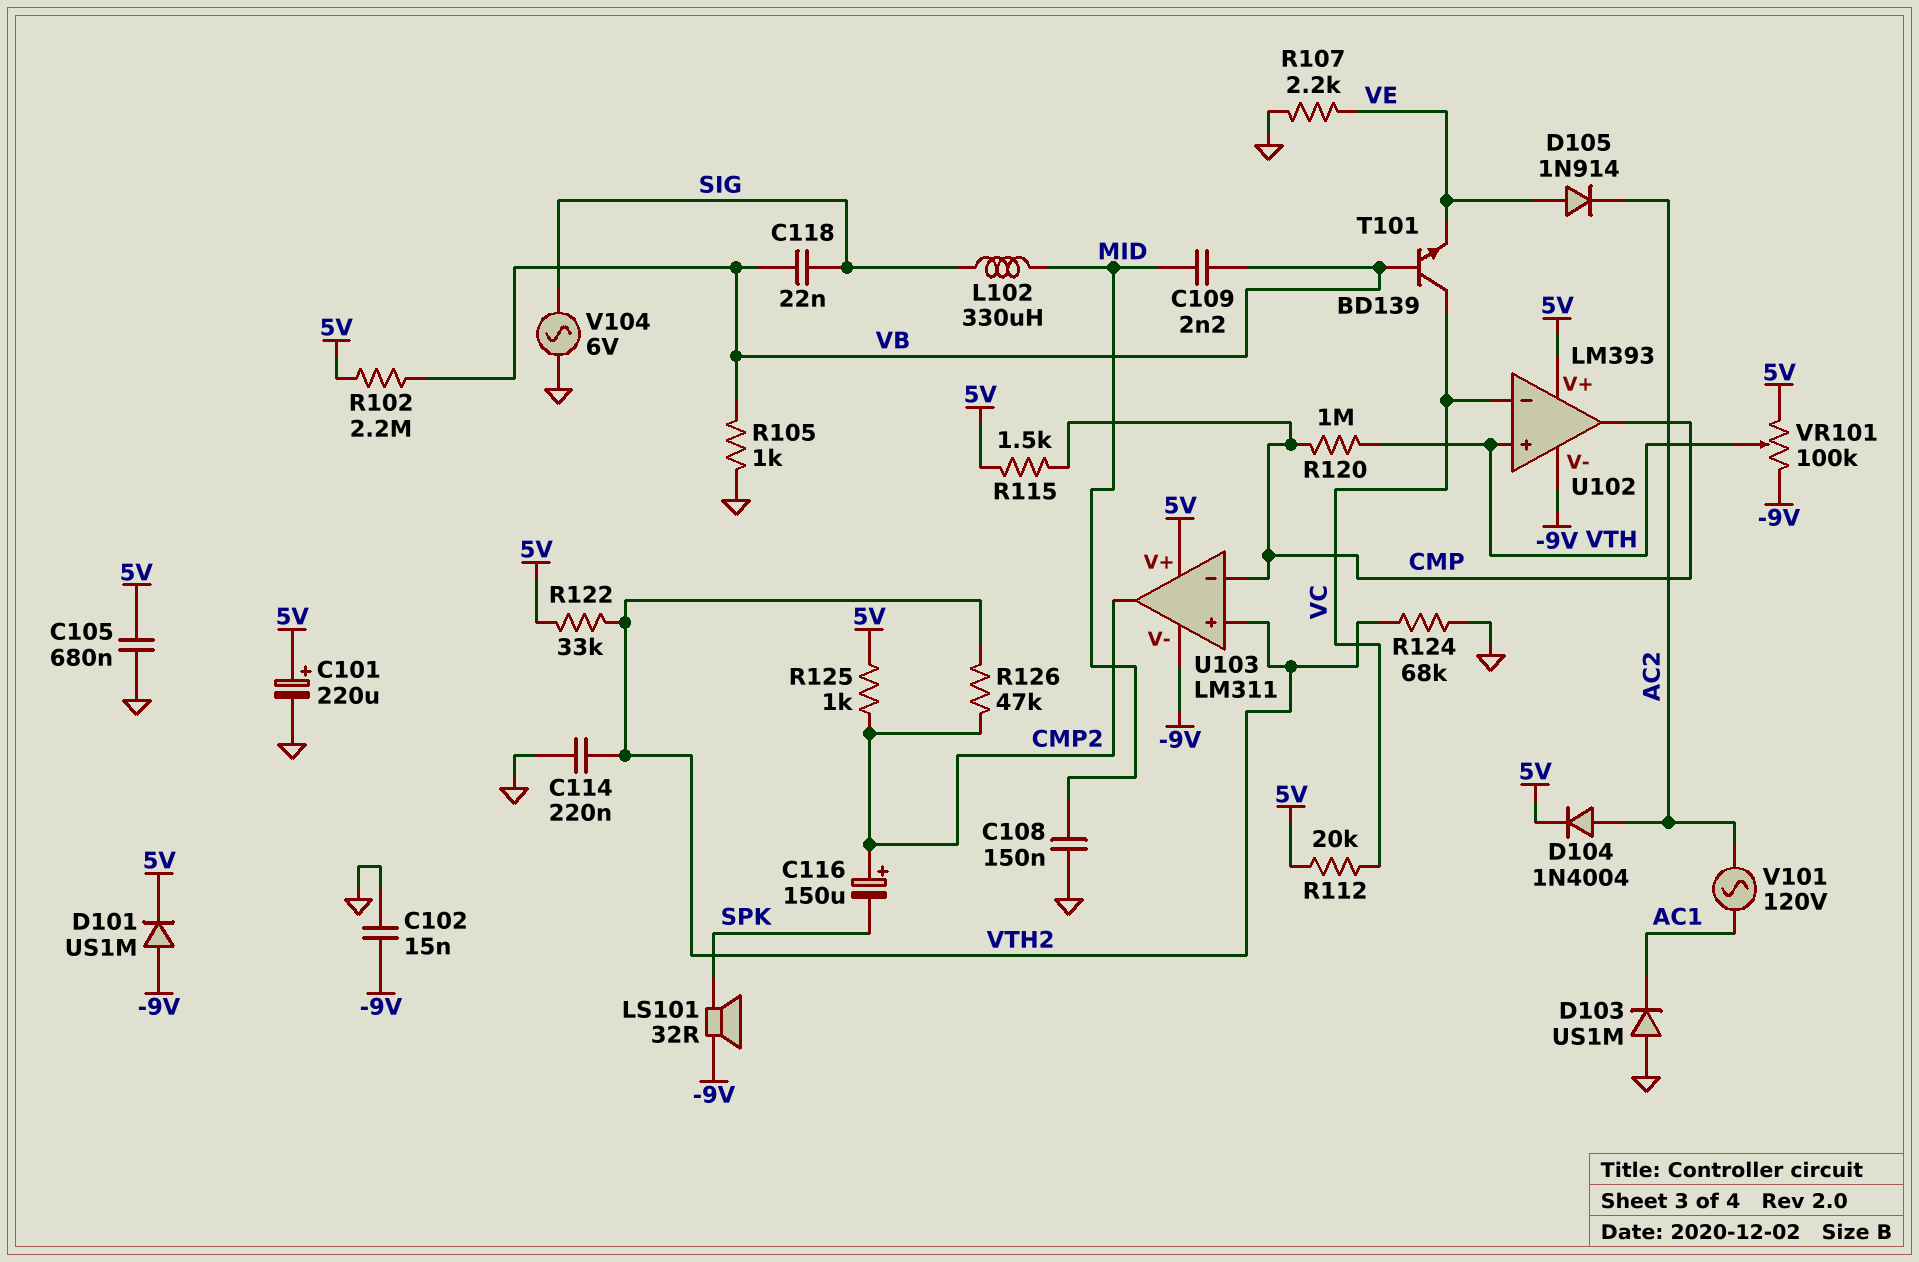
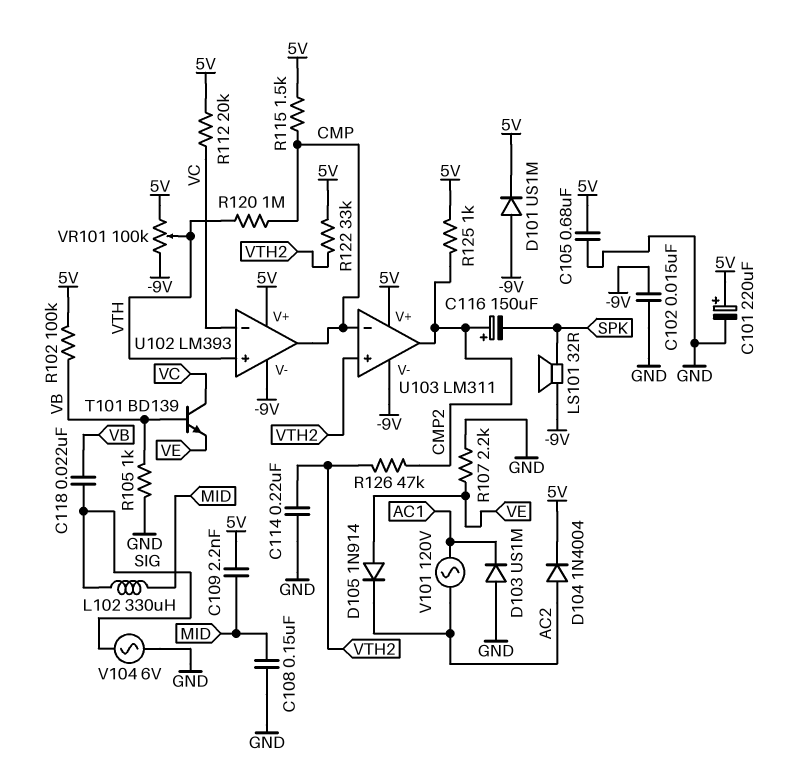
C109: 2.2nF (MID, VB) -> 2.2nF (5V, MID)
R102: 2.2M (5V, VB) -> 100k (5V, VB)
R124: 68k (GND, VTH2) -> none

